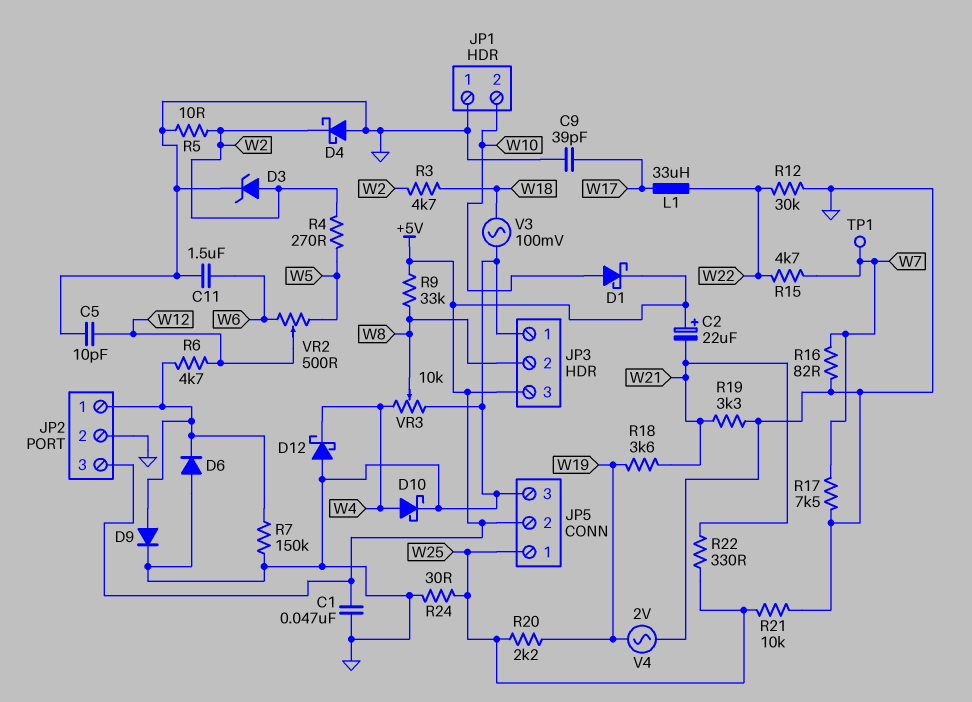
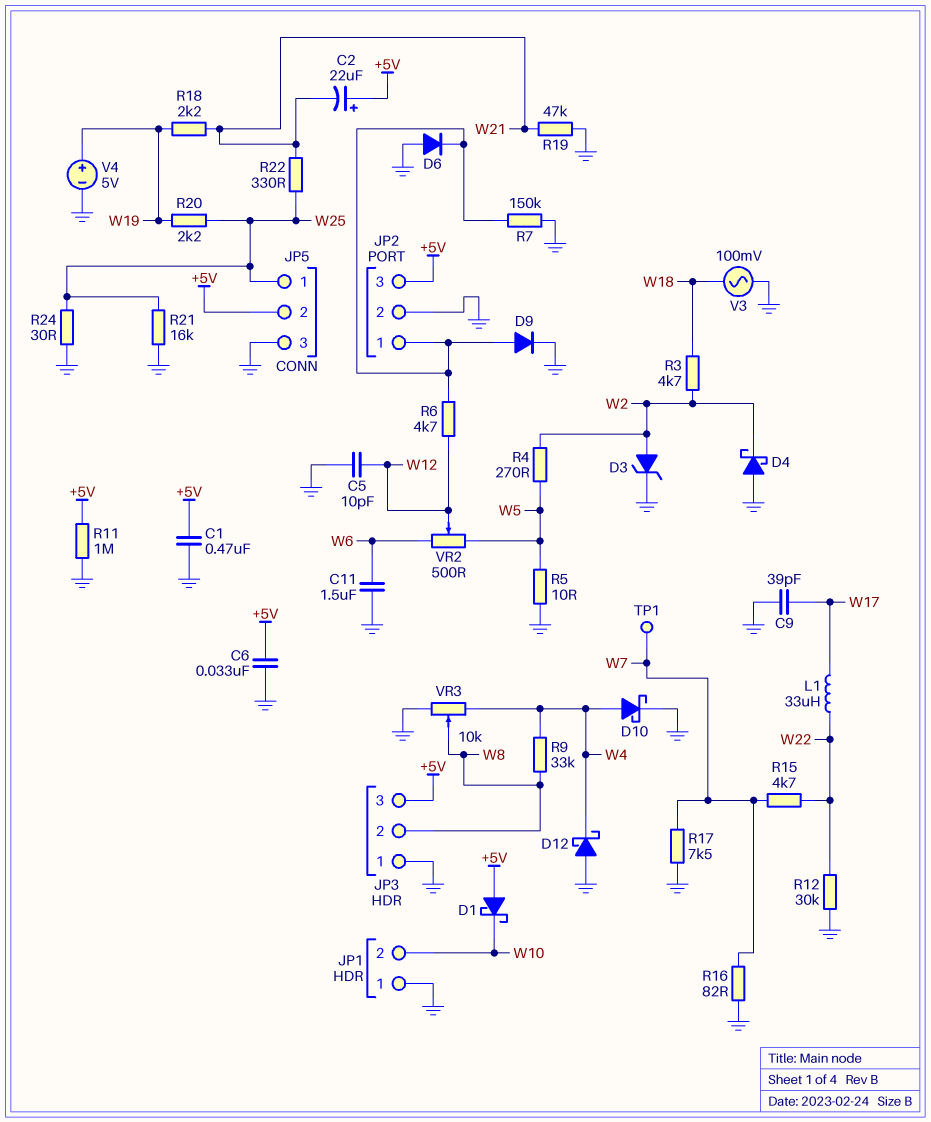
C1: 47nF (+5V, GND) -> 470nF (+5V, GND)
C6: none -> 33nF (+5V, GND)
D1: schottky (A W10, K +5V) -> schottky (A +5V, K W10)
R5: 10 (GND, W2) -> 10 (GND, W5)
R9: 33k (+5V, W8) -> 33k (W4, W8)
R11: none -> 1M (+5V, GND)
R18: 3.6k (W19, W21) -> 2.2k (W19, W21)
R19: 3.3k (GND, W21) -> 47k (GND, W21)
R21: 10k (GND, W25) -> 16k (GND, W25)
V4: AC 2V (GND, W19) -> 5V (plus W19, minus GND)

